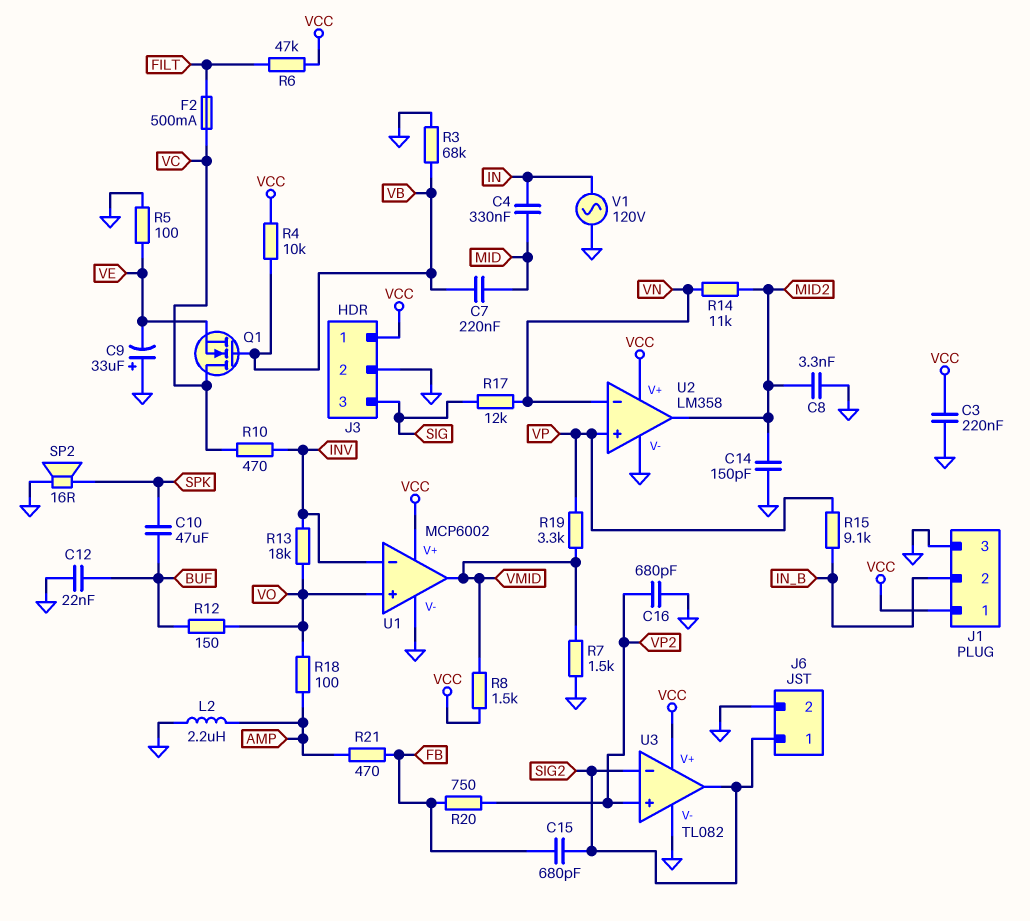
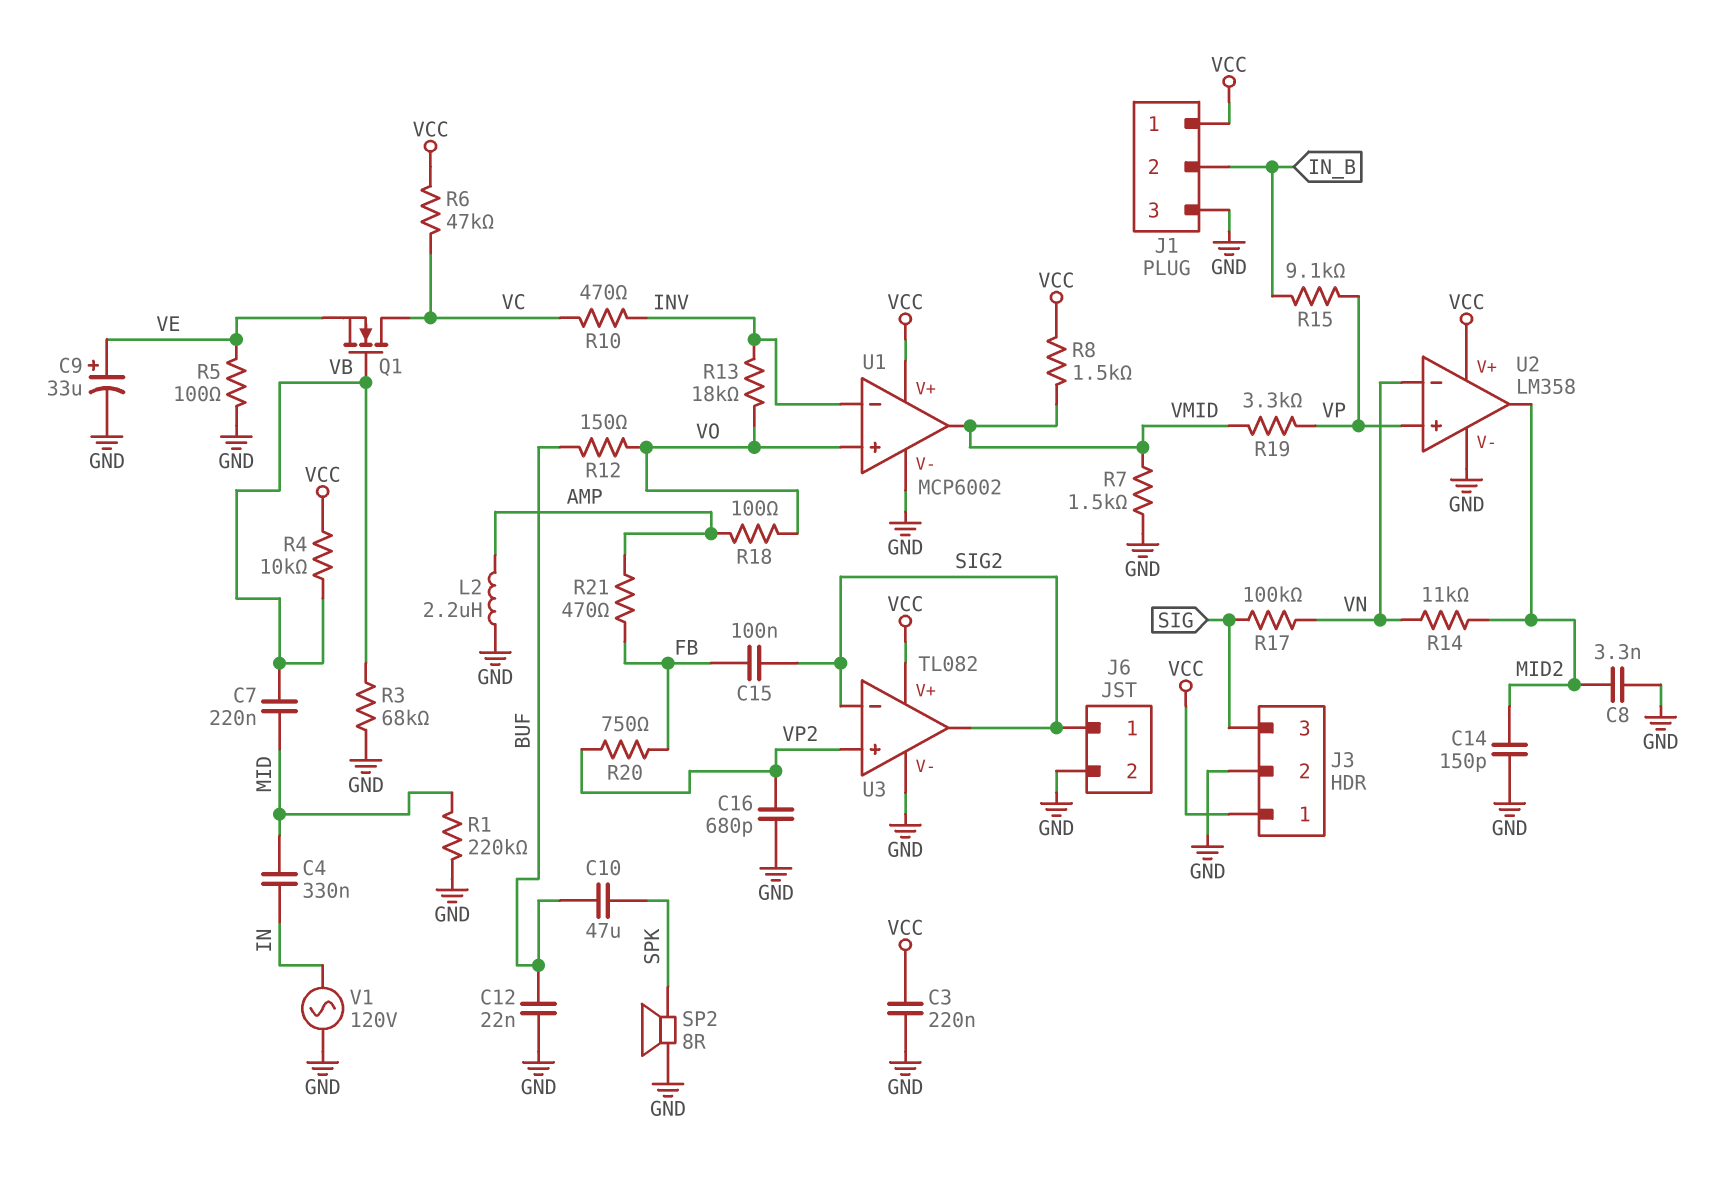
C9: 33uF (plus GND, minus VE) -> 33uF (plus VE, minus GND)
C15: 680pF (FB, SIG2) -> 100nF (FB, SIG2)
F2: 500mA (FILT, VC) -> none
R1: none -> 220k (GND, MID)
R6: 47k (FILT, VCC) -> 47k (VC, VCC)
R17: 12k (SIG, VN) -> 100k (SIG, VN)
SP2: speaker 16R (GND, SPK) -> speaker 8R (GND, SPK)

